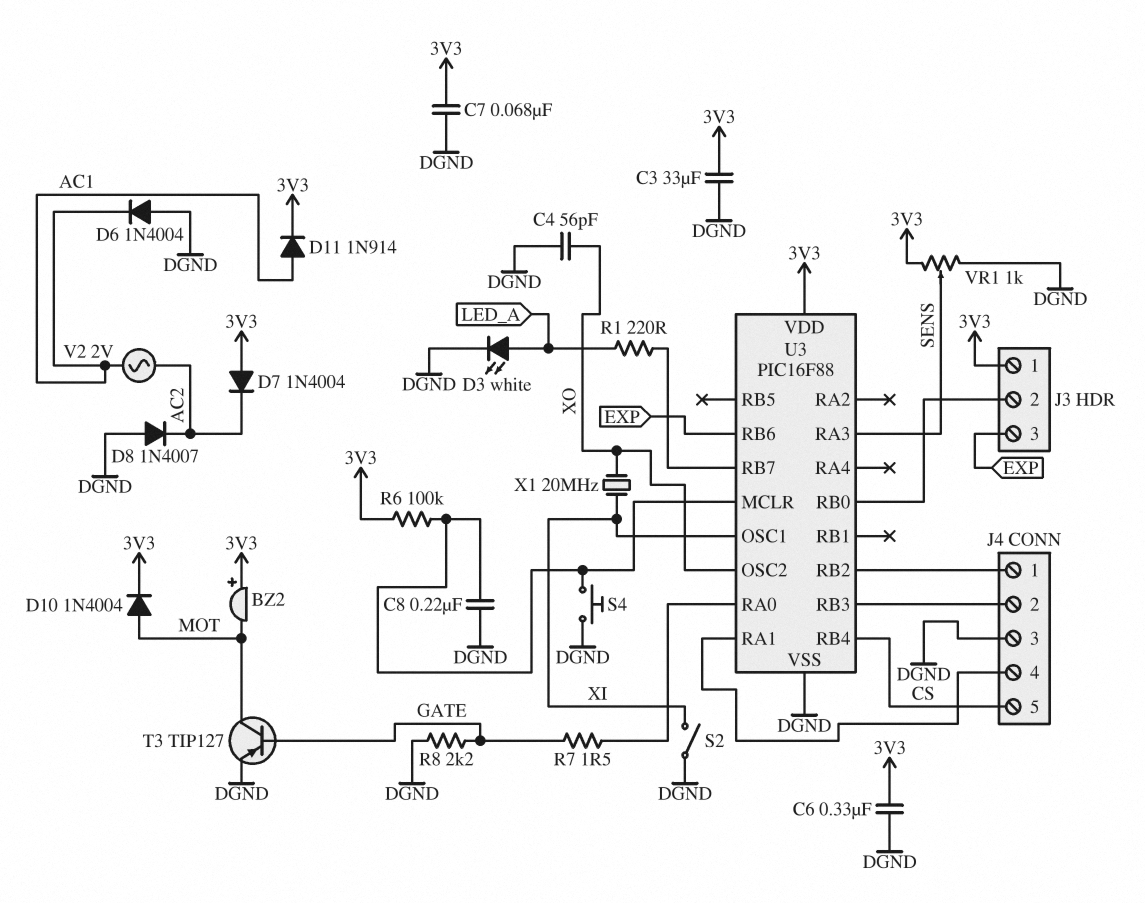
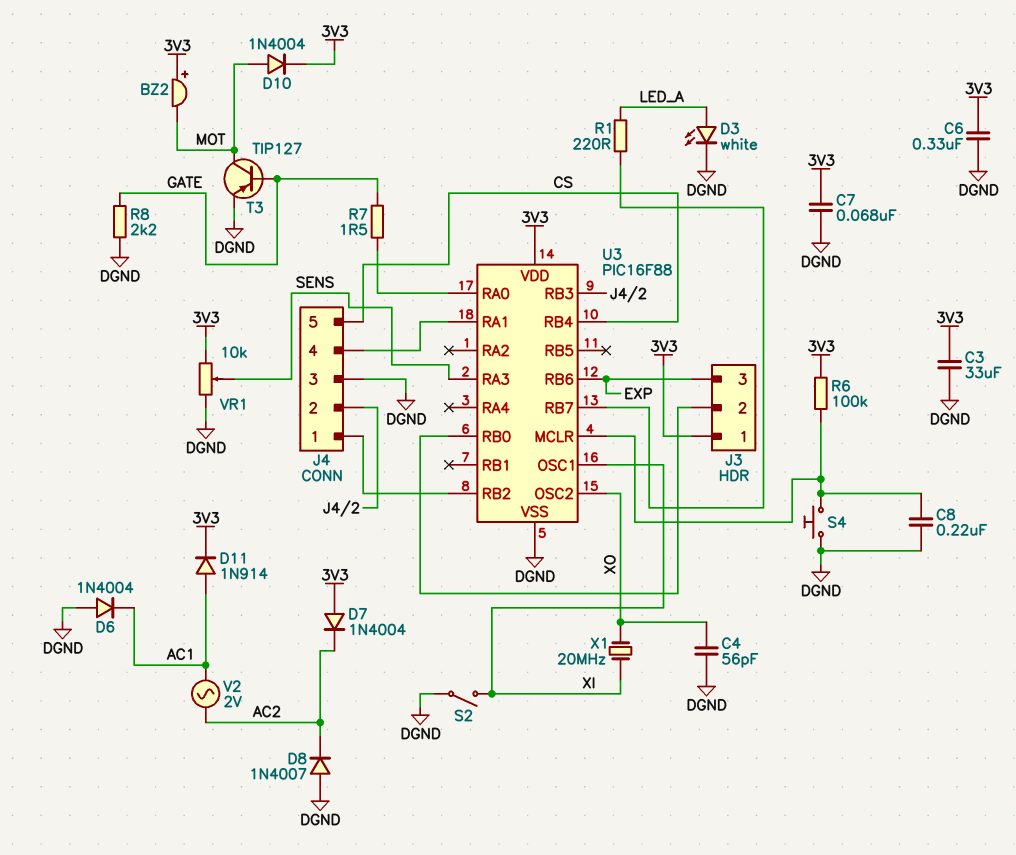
VR1: 1k (3V3, DGND, wiper SENS) -> 10k (3V3, DGND, wiper SENS)

